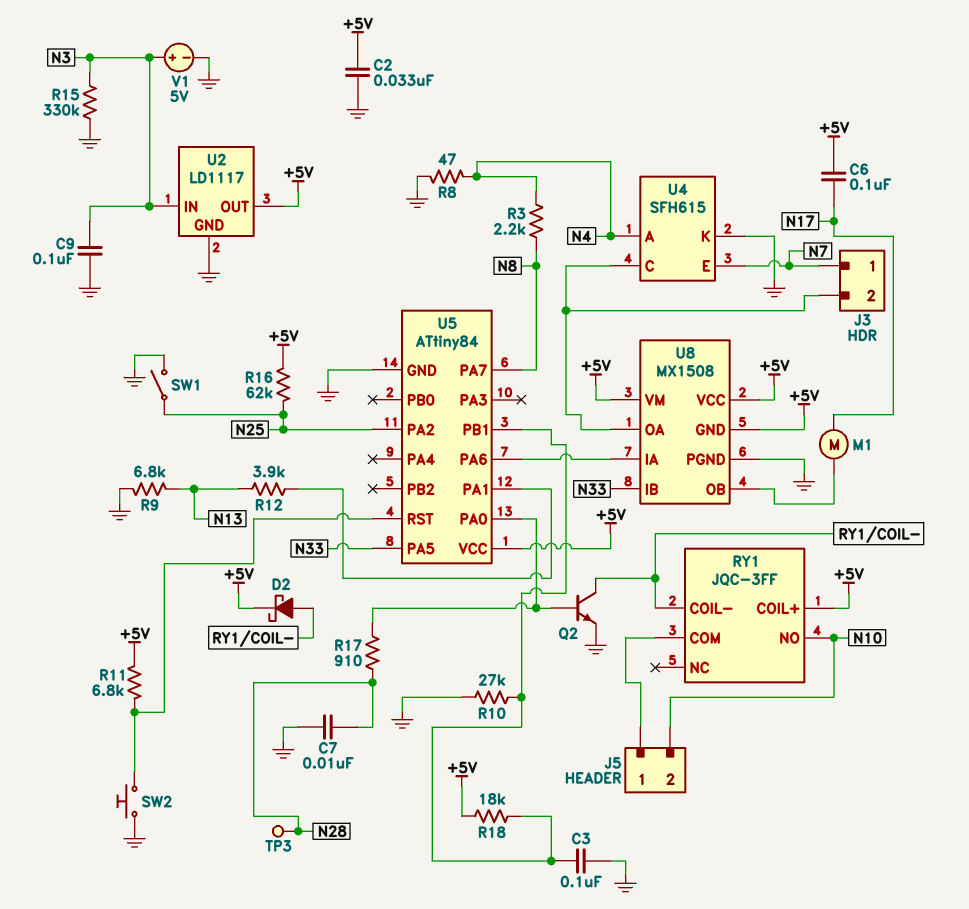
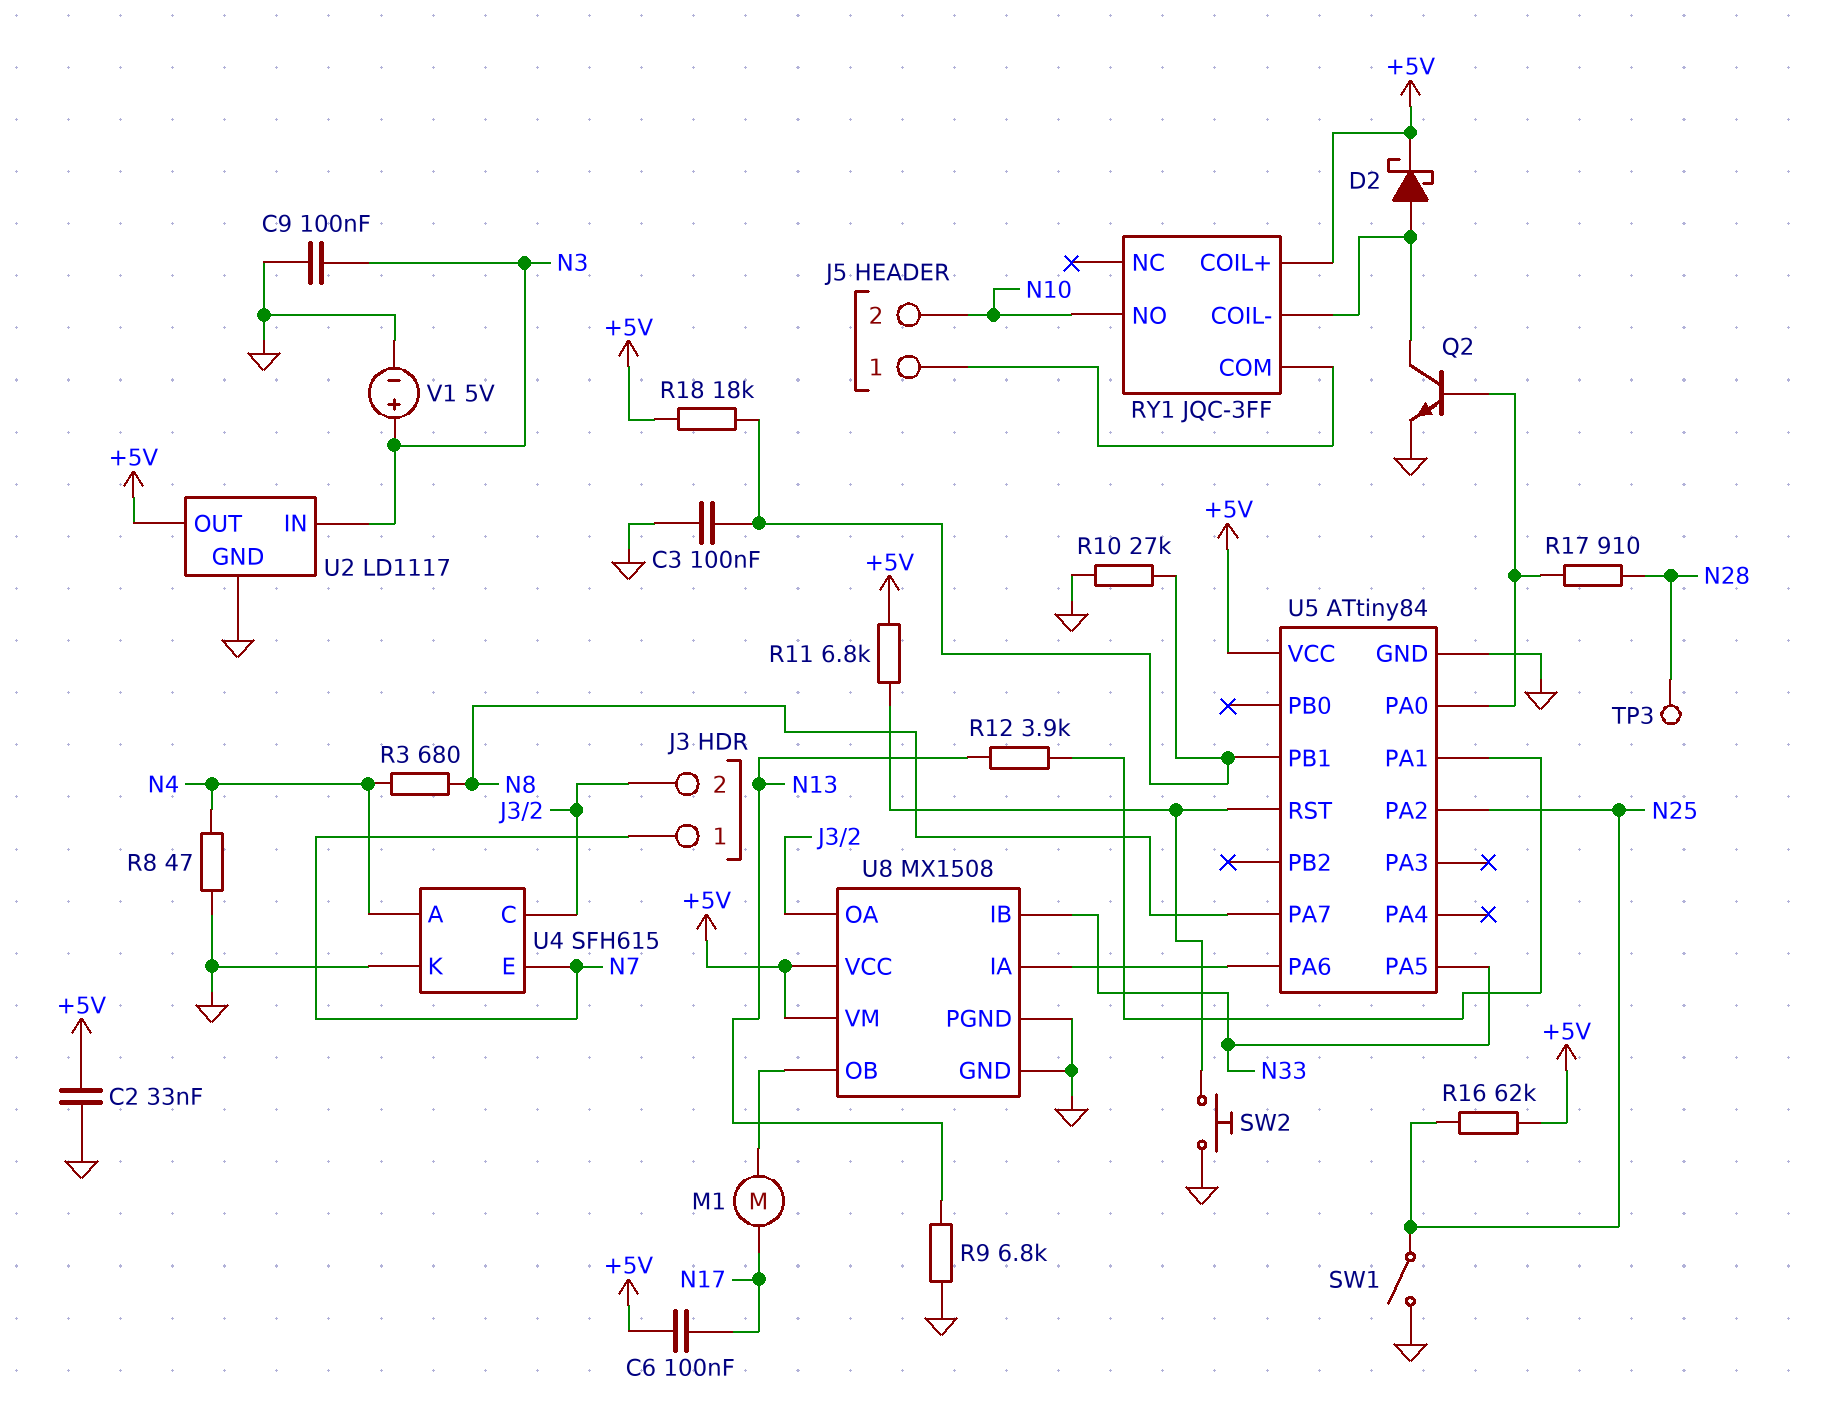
C7: 10nF (GND, N28) -> none
R3: 2.2k (N4, N8) -> 680 (N4, N8)
R15: 330k (GND, N3) -> none
U8 pin GND: +5V -> GND

